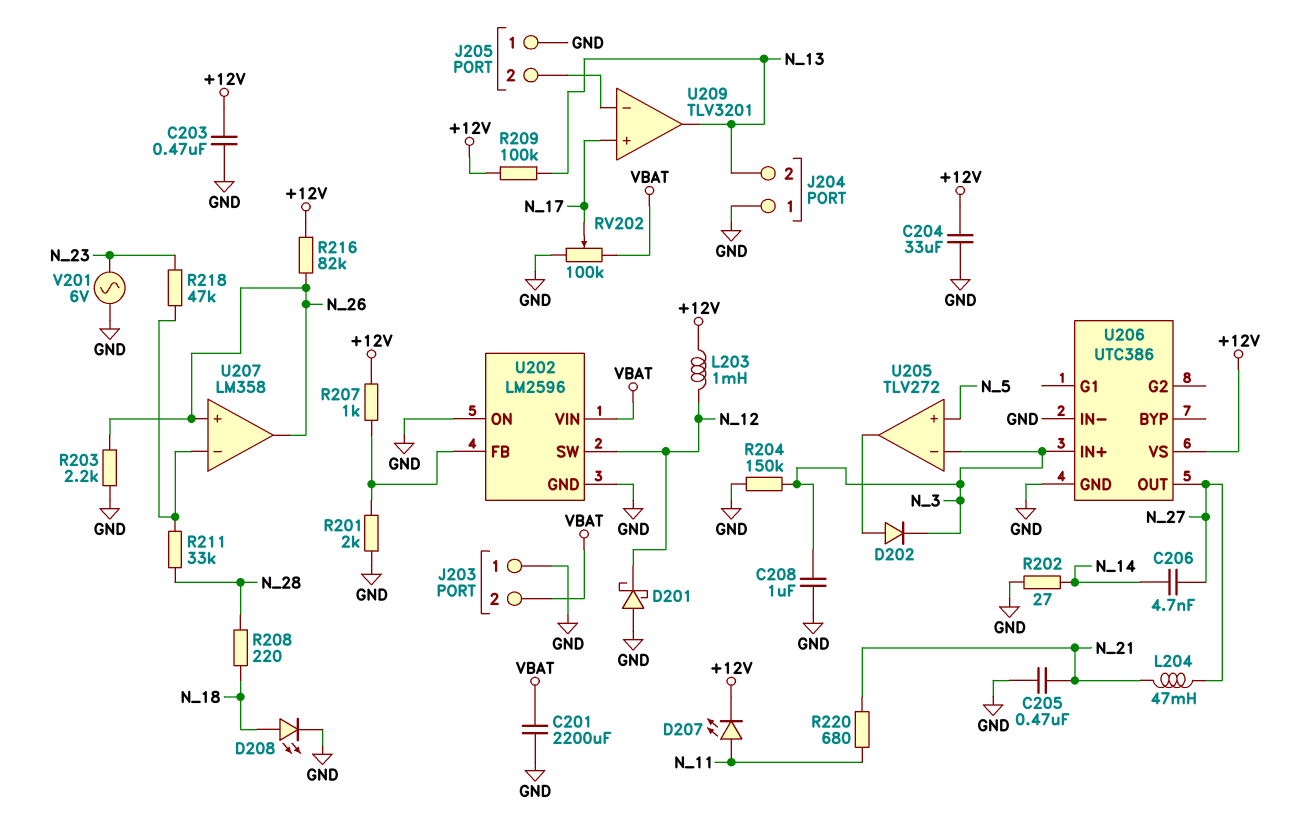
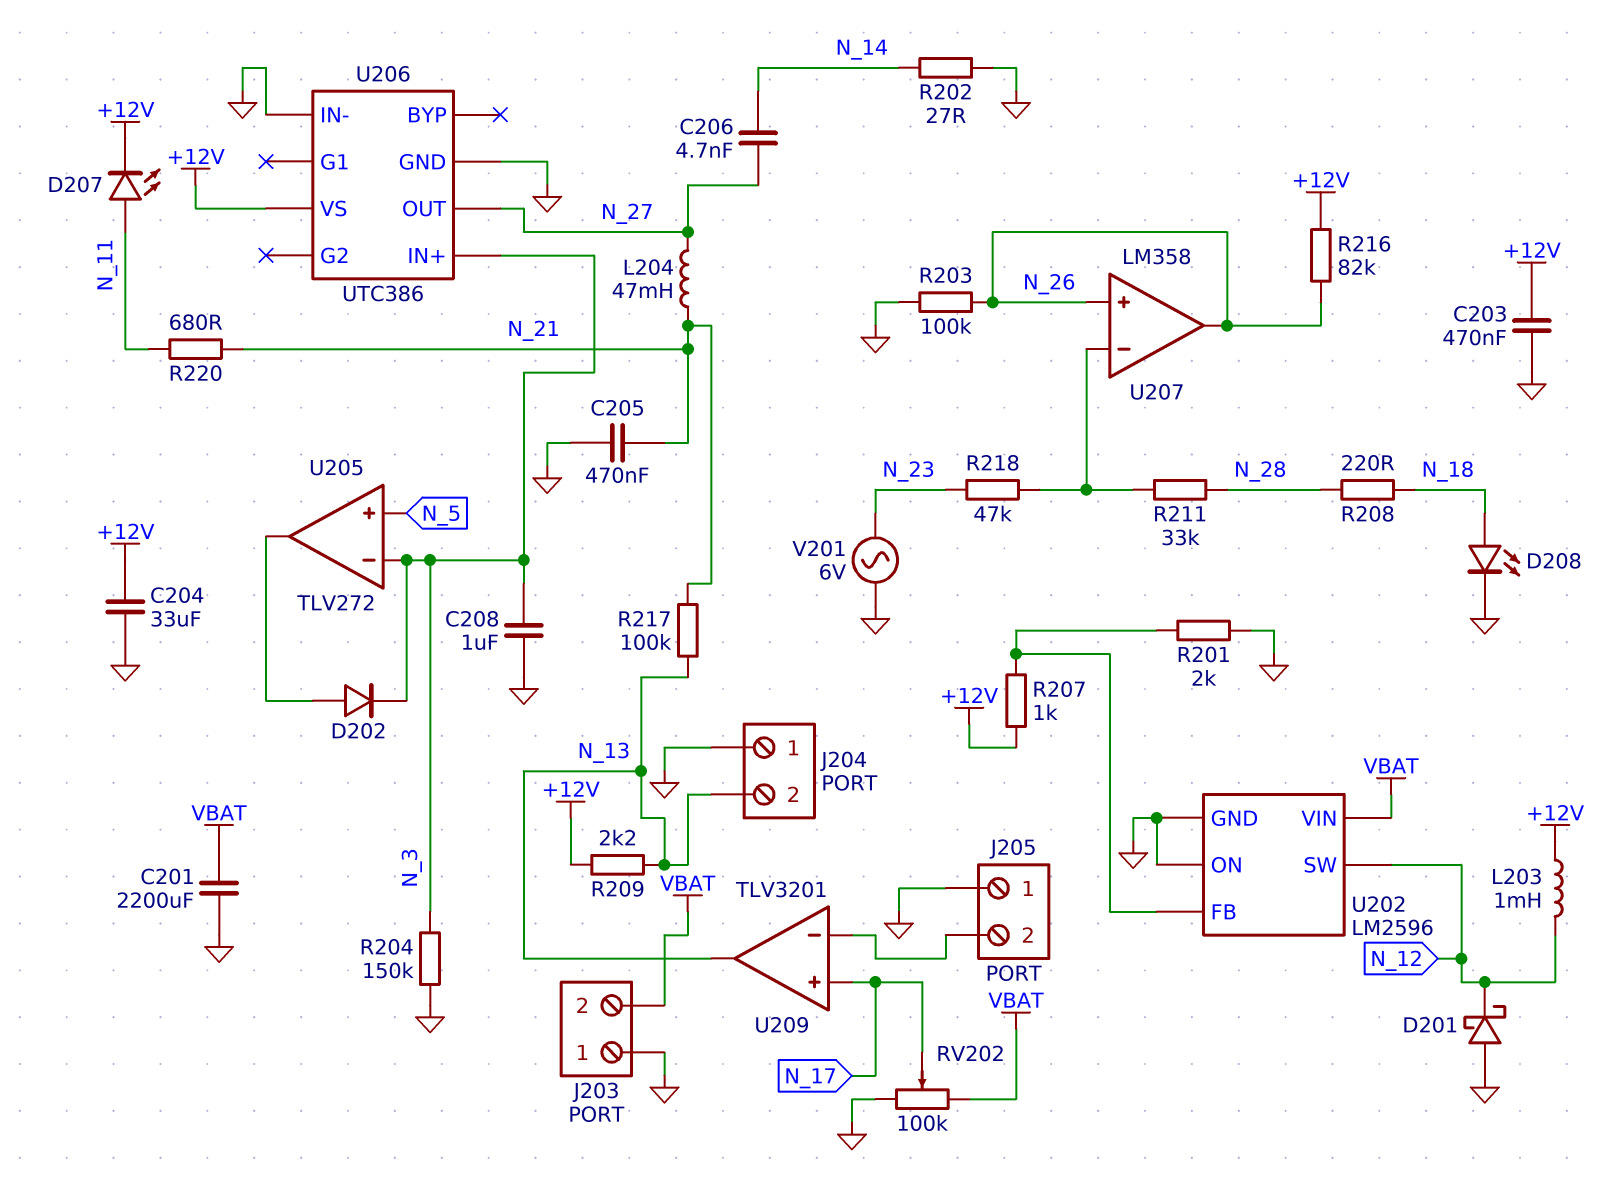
R203: 2.2k (GND, N_26) -> 100k (GND, N_26)
R209: 100k (+12V, N_13) -> 2.2k (+12V, N_13)
R217: none -> 100k (N_13, N_21)

